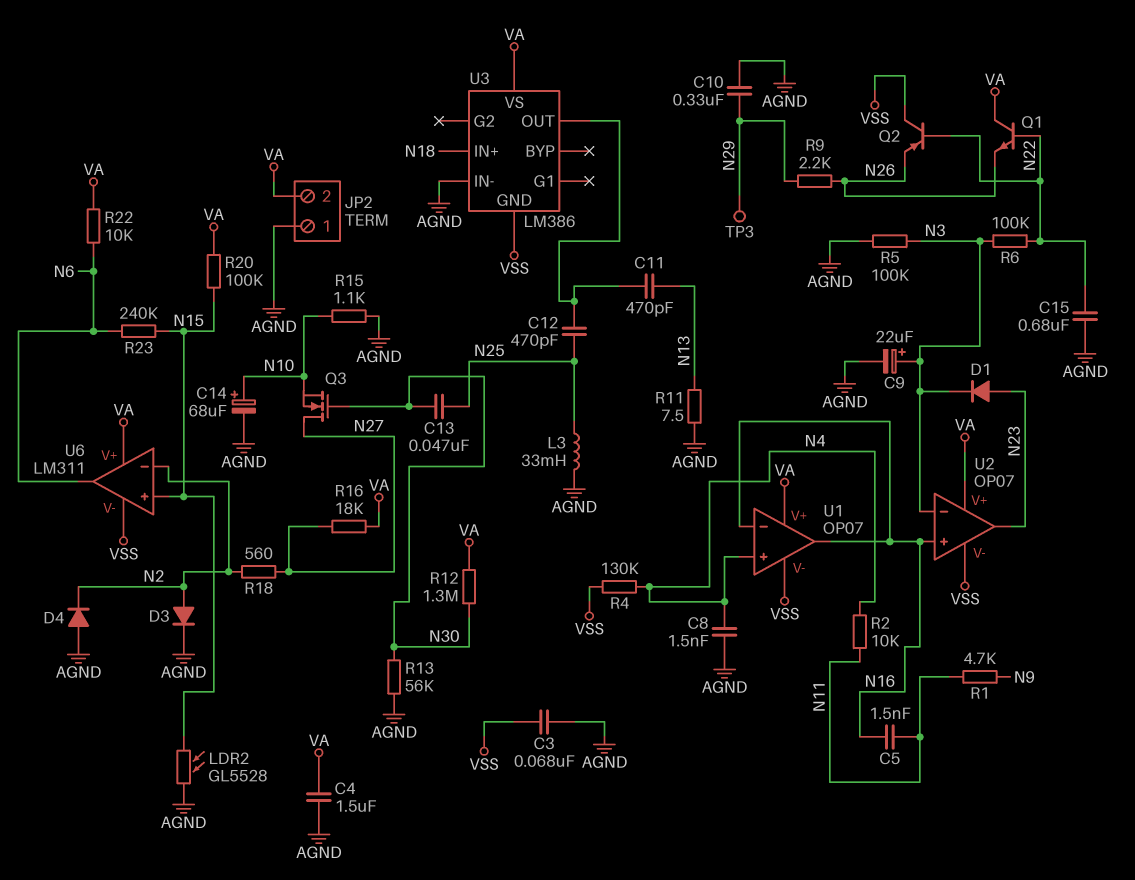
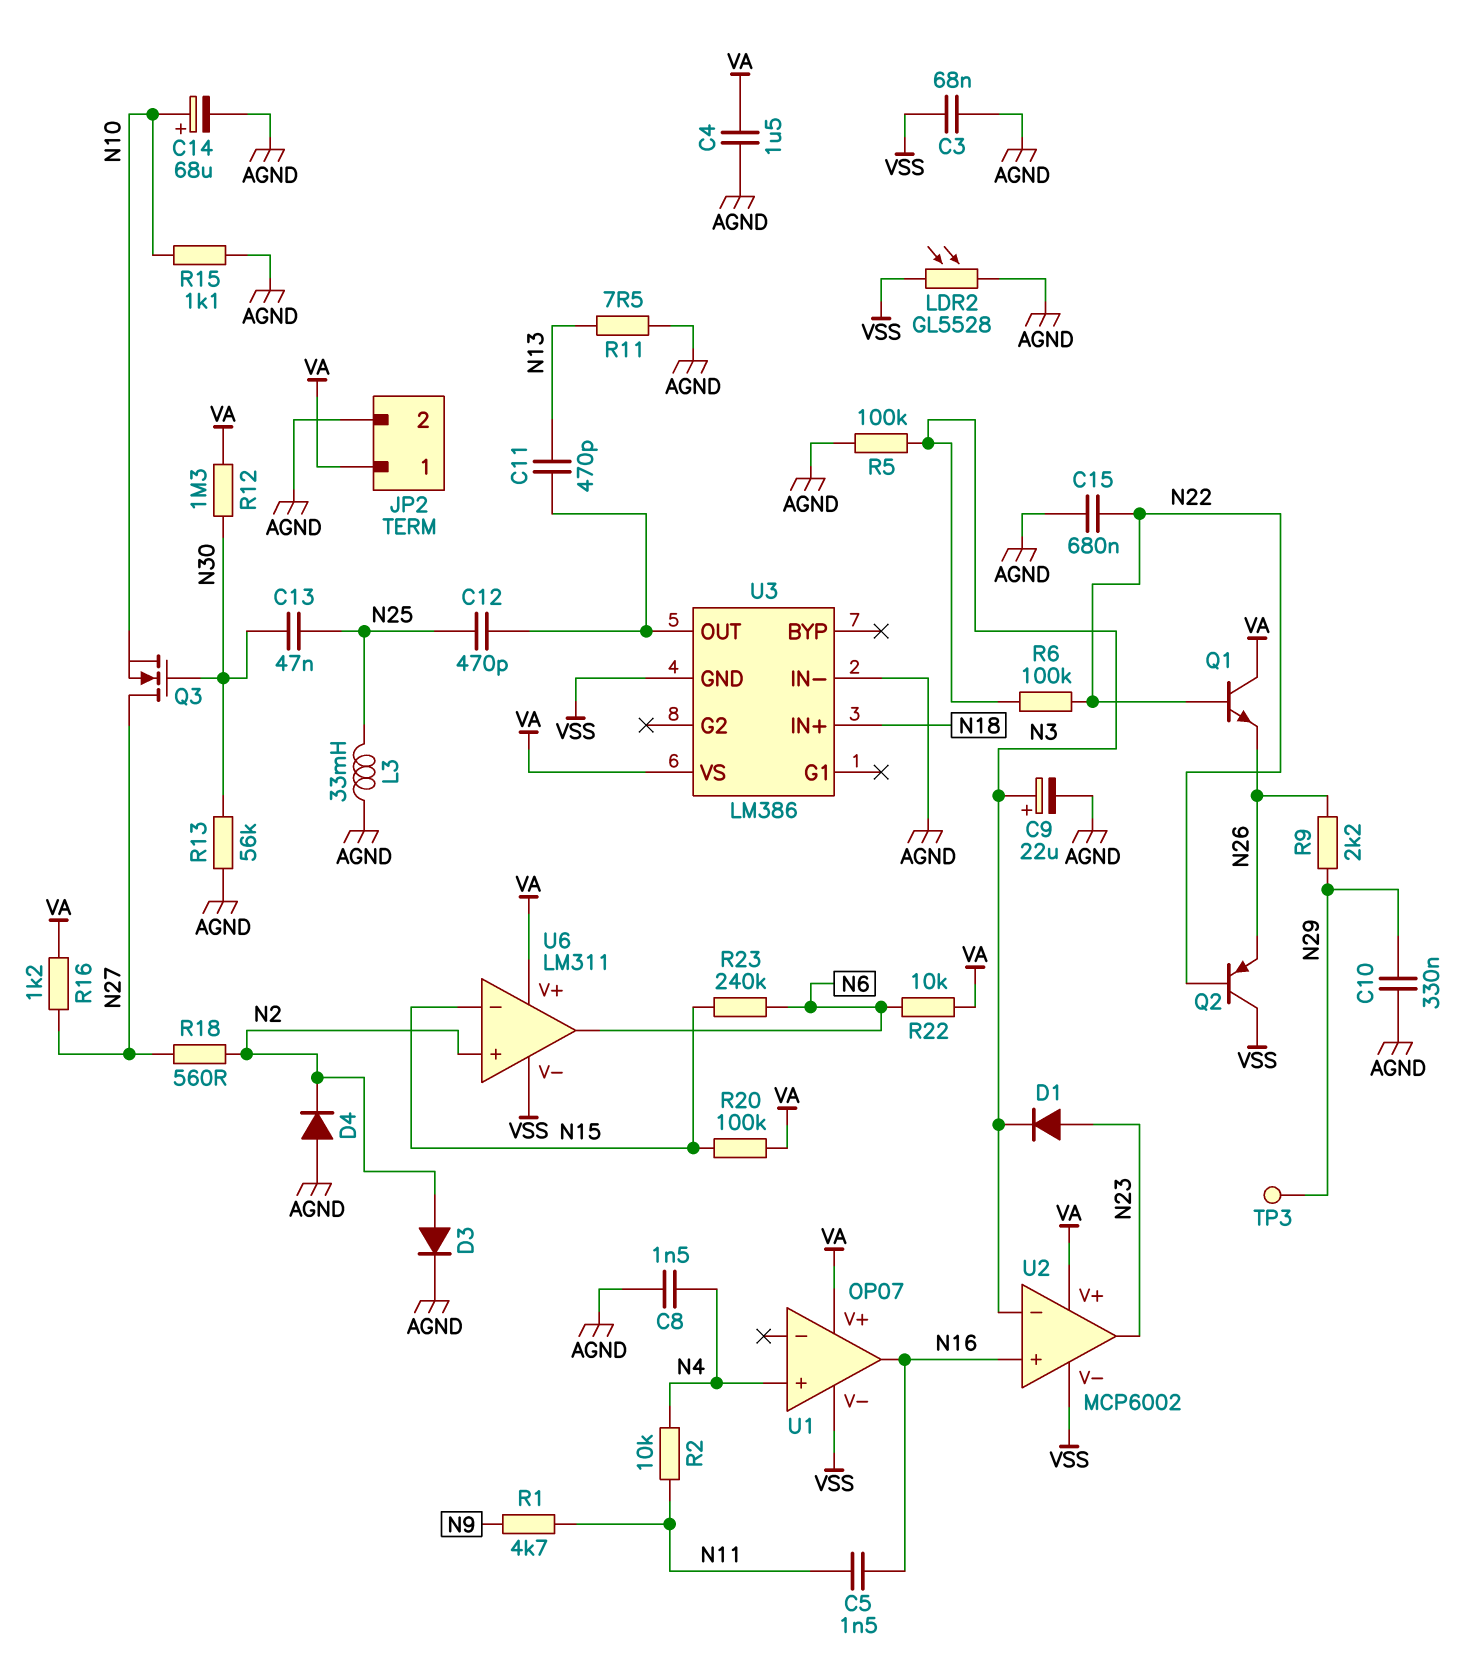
JP2 pin 1: AGND -> VA
JP2 pin 2: VA -> AGND
LDR2: GL5528 (AGND, N15) -> GL5528 (AGND, VSS)
R4: 130k (N4, VSS) -> none
R16: 18k (N27, VA) -> 1.2k (N27, VA)
U1 pin in-: N16 -> none
U2: OP07 -> MCP6002
U6 pin in+: N15 -> N2
U6 pin in-: N2 -> N15

